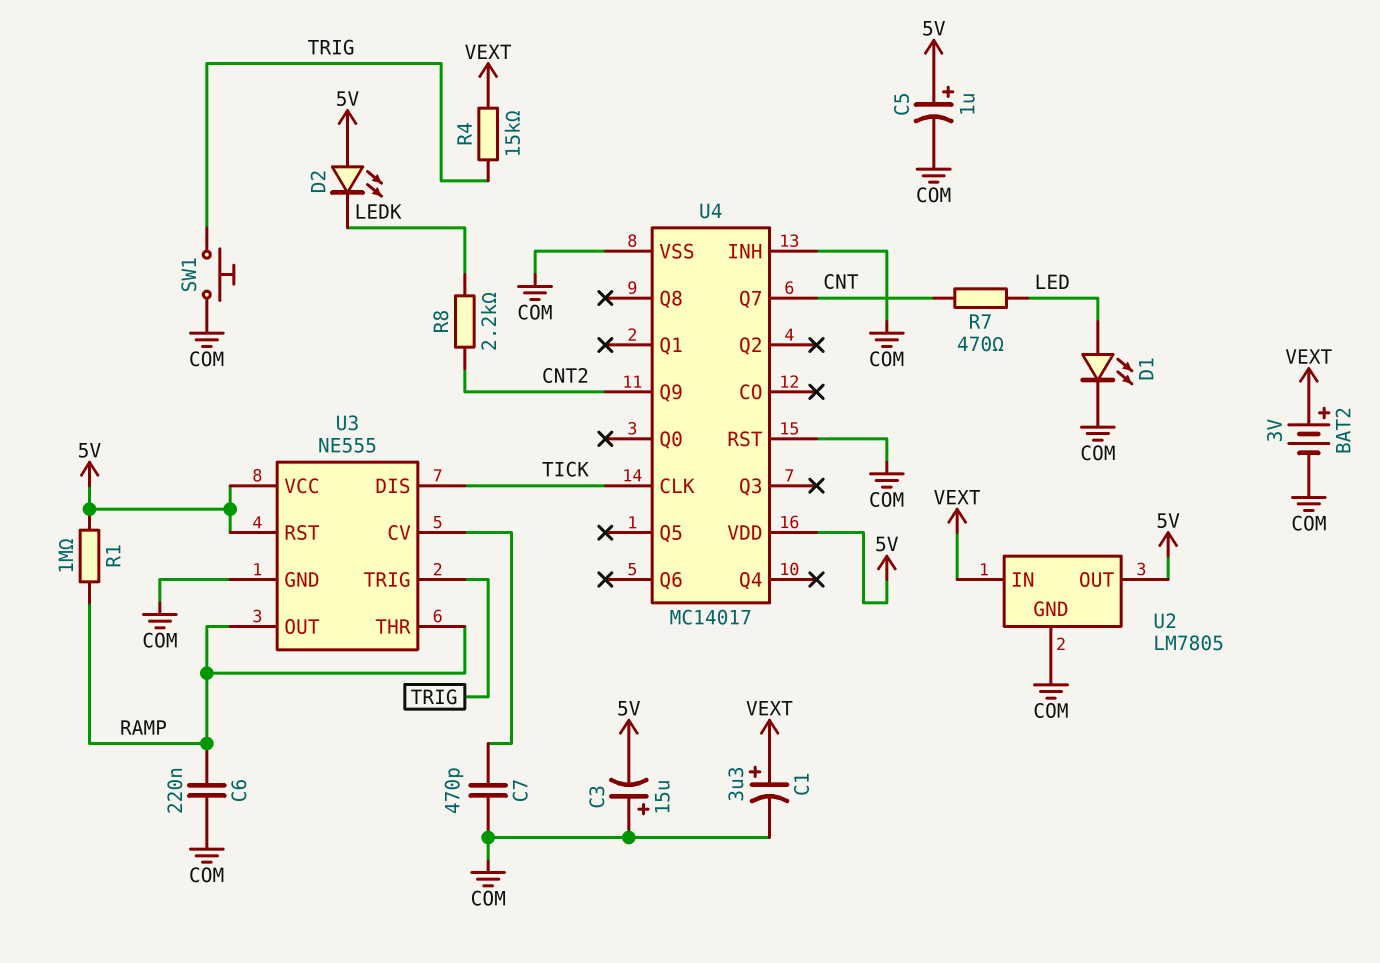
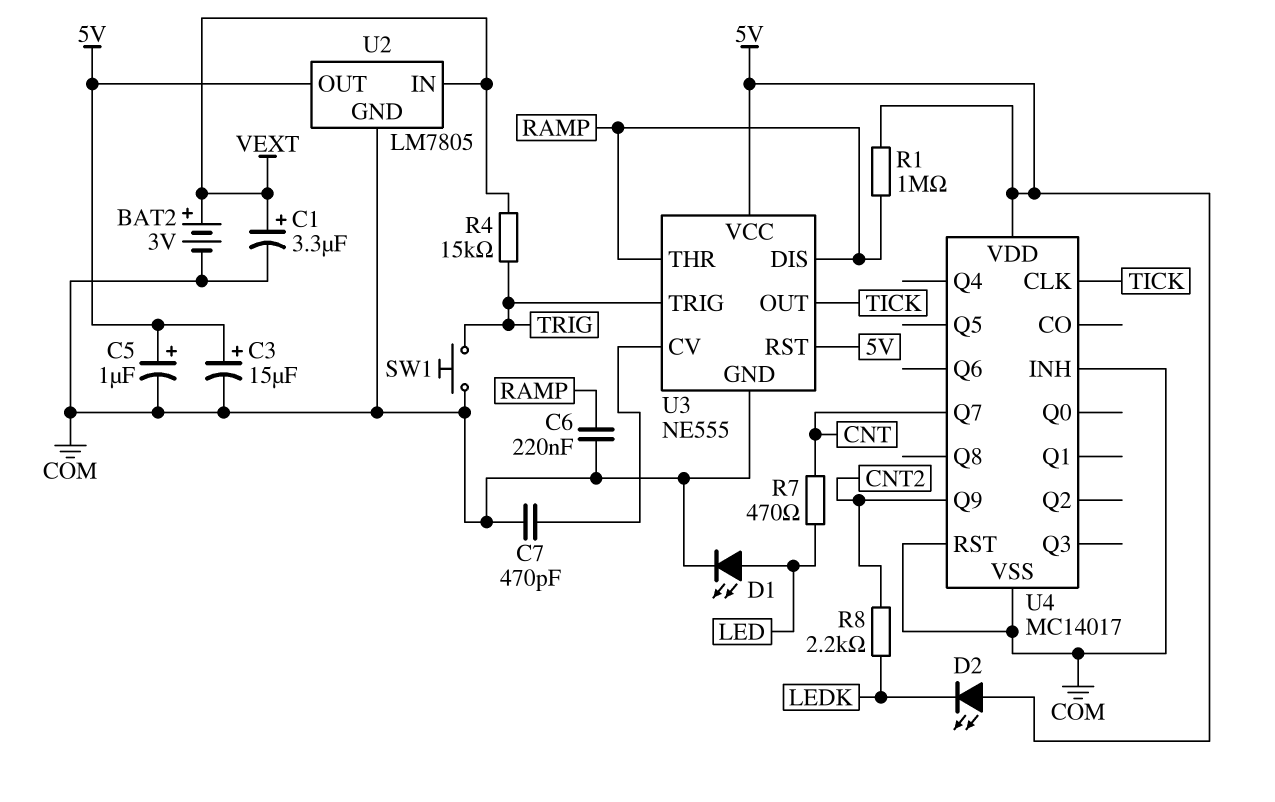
C3: 15uF (plus COM, minus 5V) -> 15uF (plus 5V, minus COM)
U3 pin DIS: TICK -> RAMP
U3 pin OUT: RAMP -> TICK

